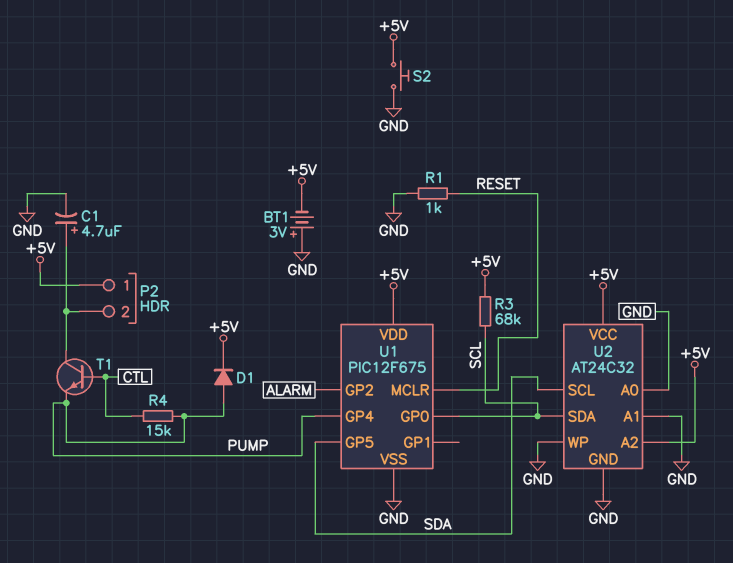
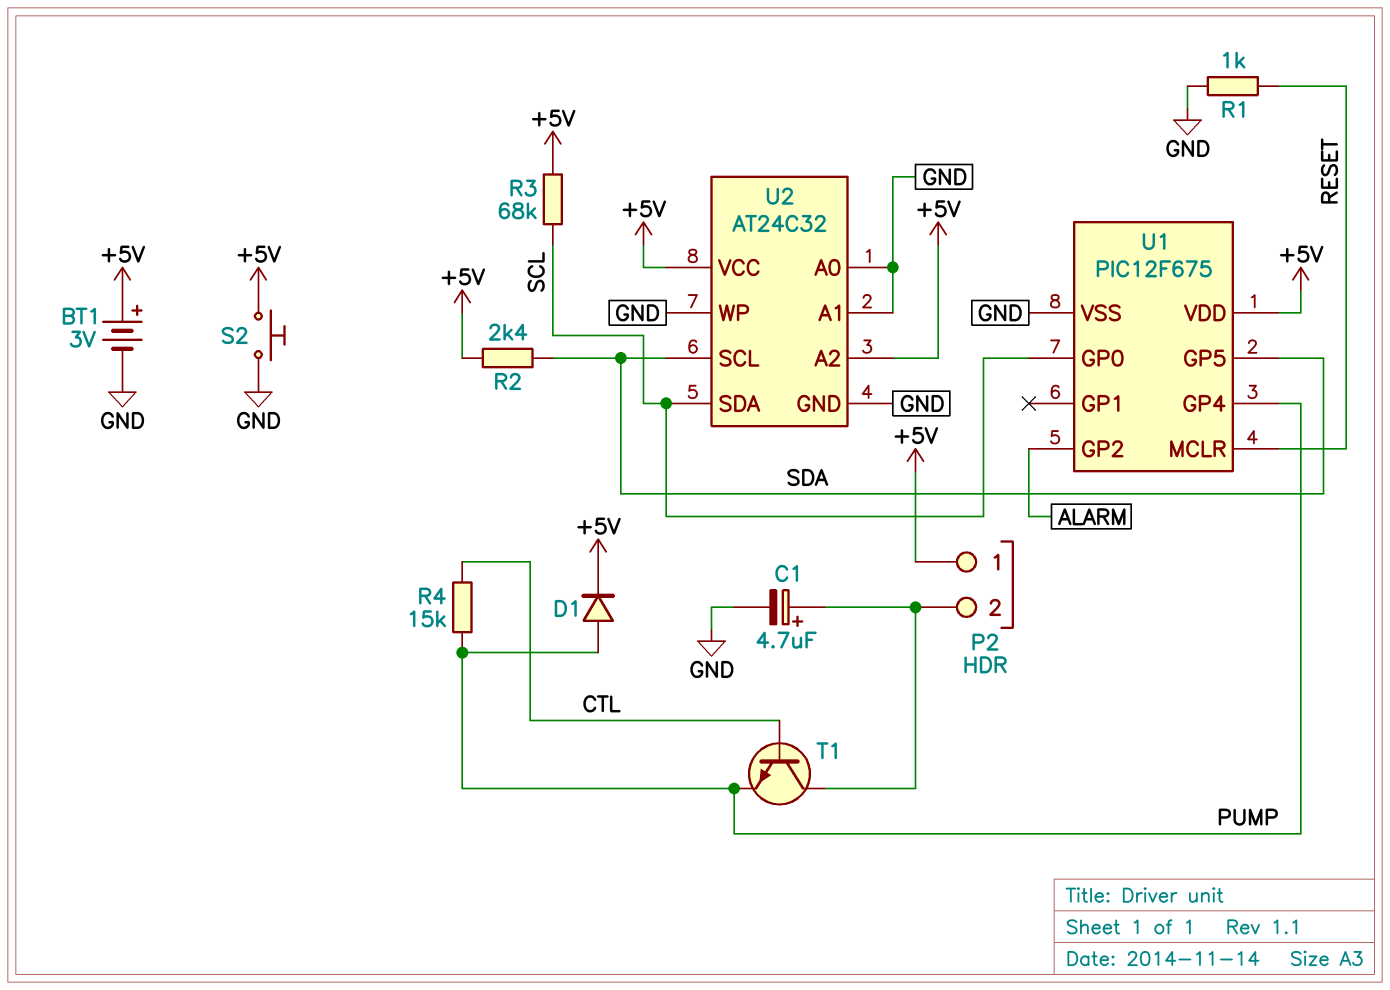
BT1: 3V (plus GND, minus +5V) -> 3V (plus +5V, minus GND)
R2: none -> 2.4k (+5V, SDA)

